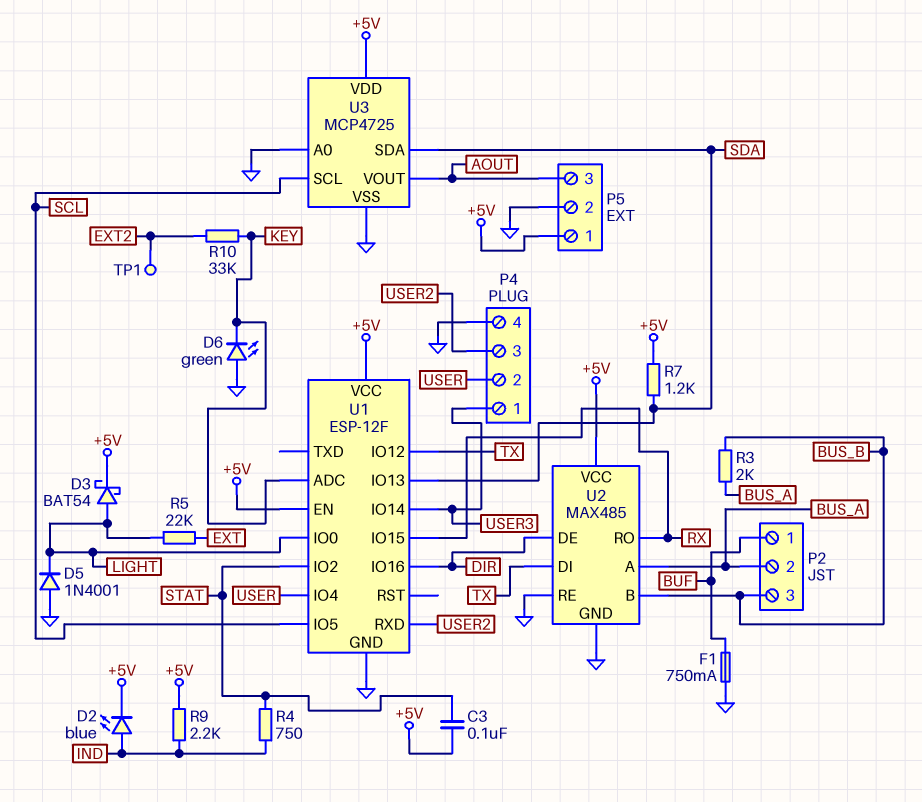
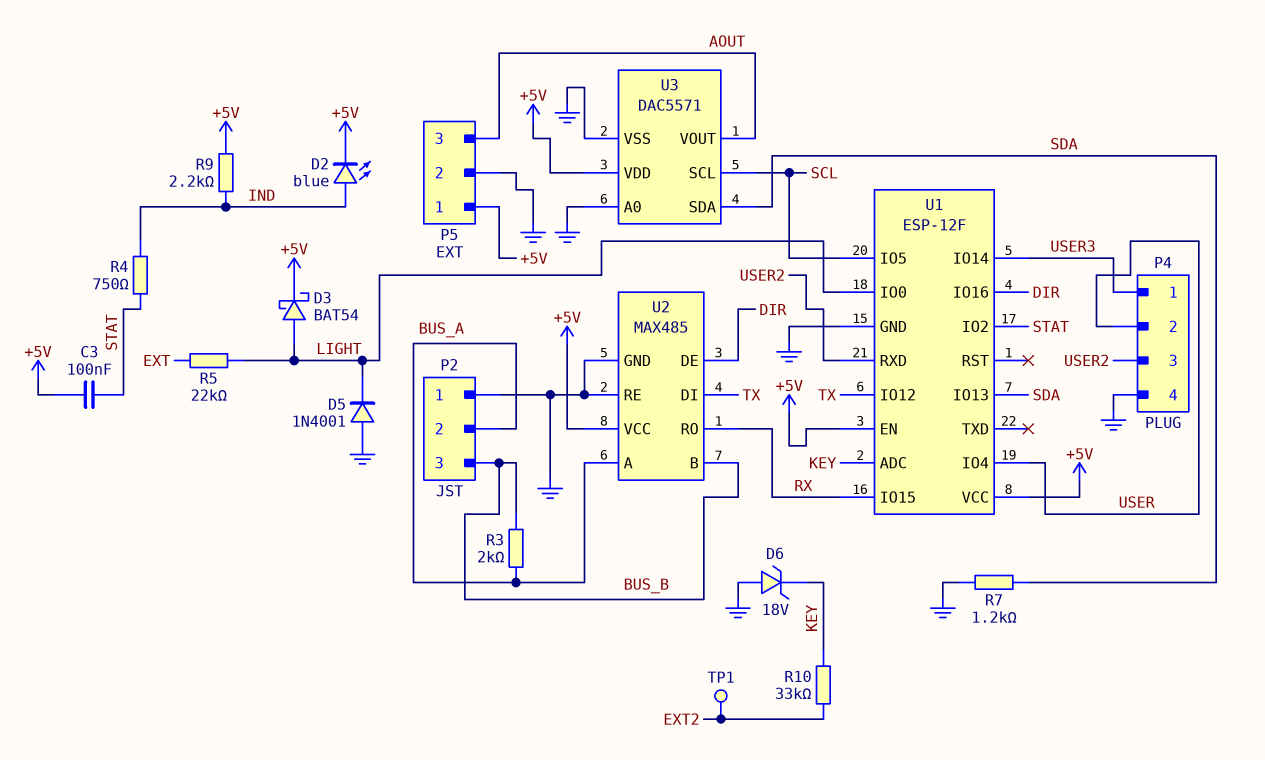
D6: LED green (A GND, K KEY) -> zener 18V (A GND, K KEY)
F1: 750mA (BUF, GND) -> none
P2 pin 1: BUF -> GND
R7: 1.2k (+5V, SDA) -> 1.2k (GND, SDA)
U3: MCP4725 -> DAC5571

